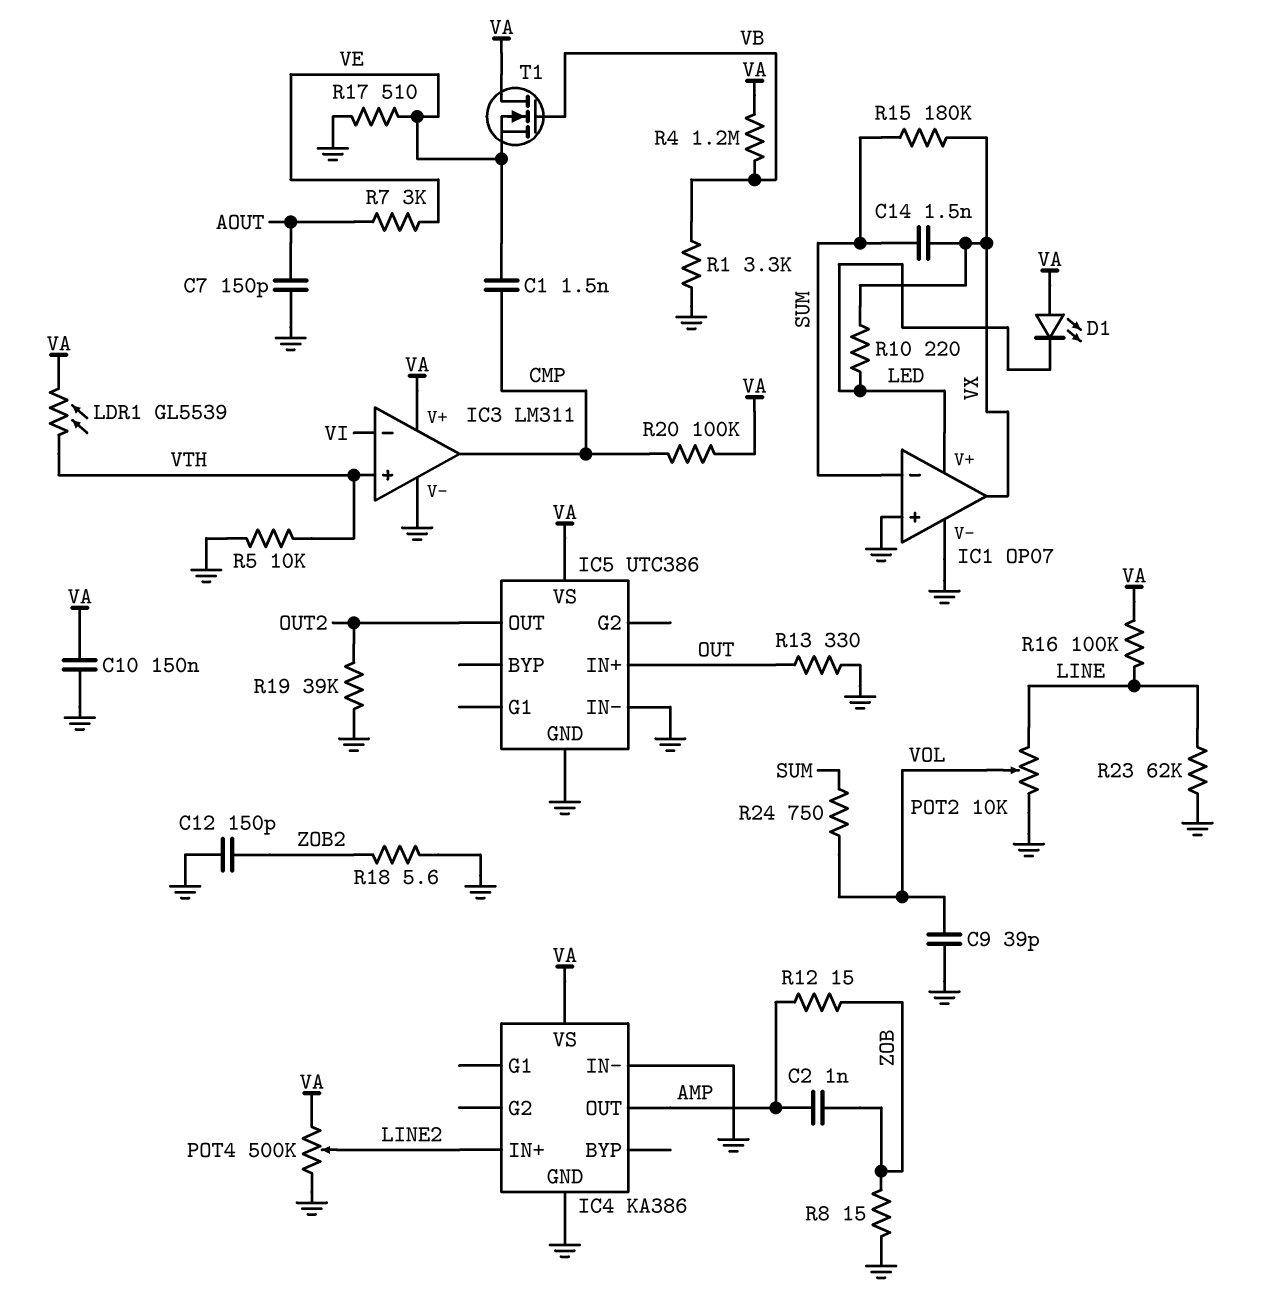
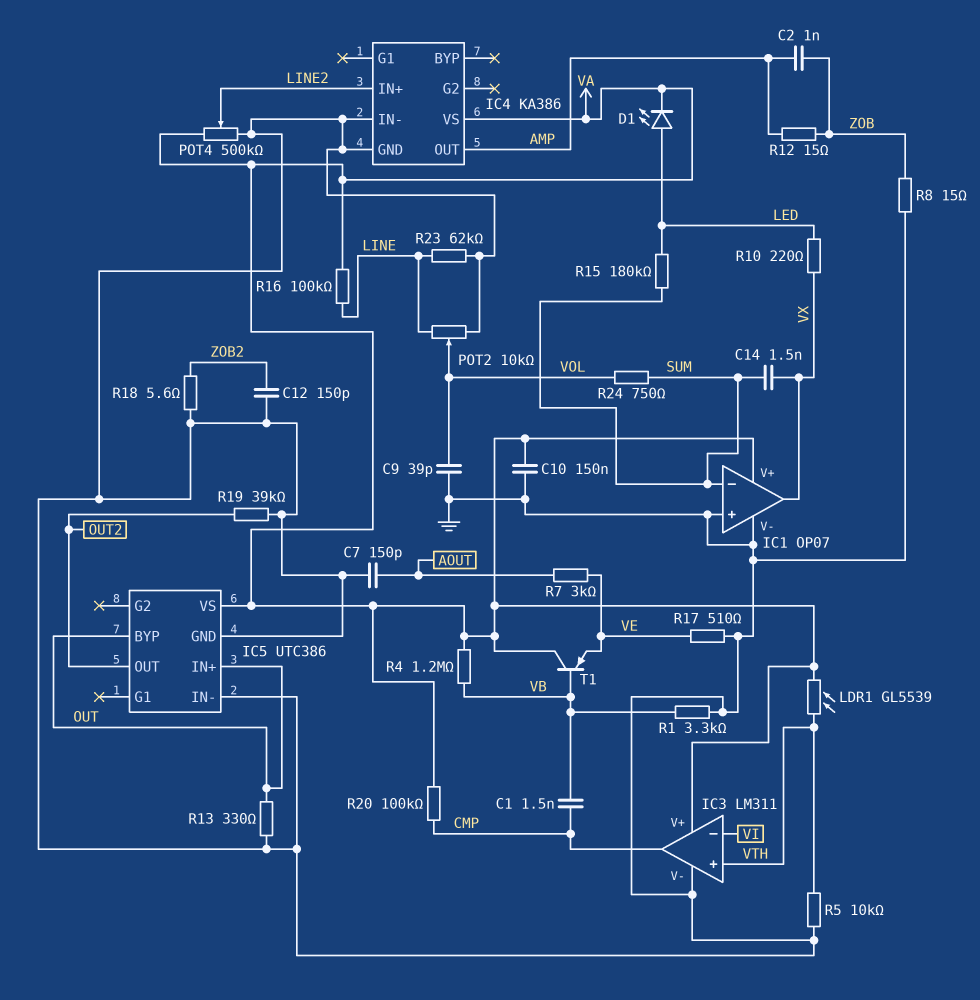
C1: 1.5nF (CMP, VE) -> 1.5nF (CMP, VB)
D1: LED (A VA, K LED) -> LED (A LED, K VA)
IC1 pin V+: LED -> VA
IC5 pin BYP: none -> OUT
R15: 180k (SUM, VX) -> 180k (LED, SUM)
T1: NMOS (G VB, D VA, S VE) -> PNP (B VB, C VA, E VE)

